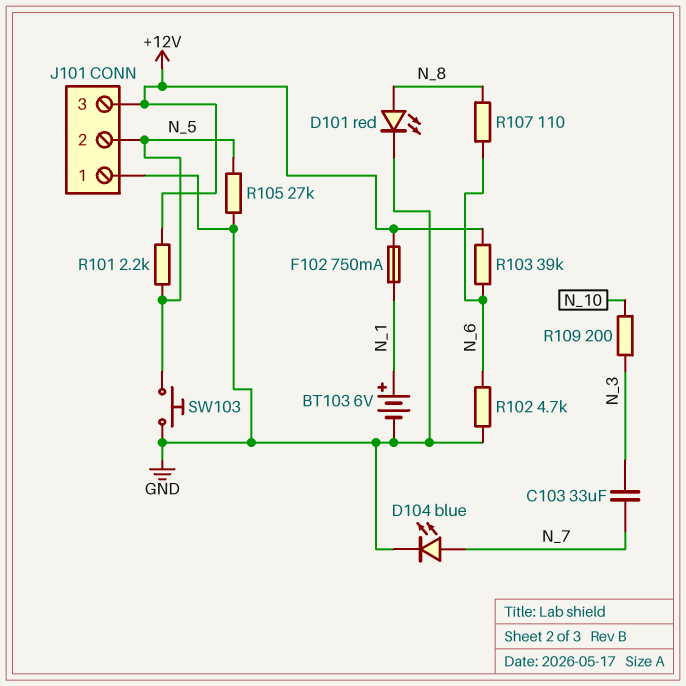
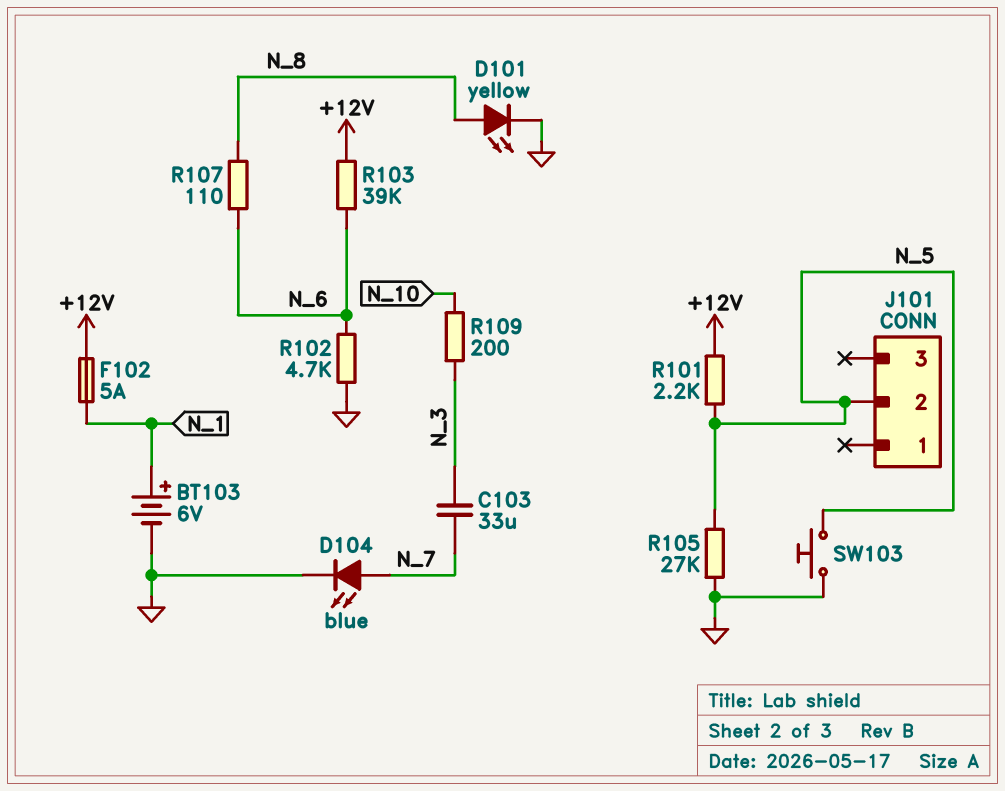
D101: LED red (A N_8, K GND) -> LED yellow (A N_8, K GND)
F102: 750mA (+12V, N_1) -> 5A (+12V, N_1)
J101 pin 1: GND -> none
J101 pin 3: +12V -> none

